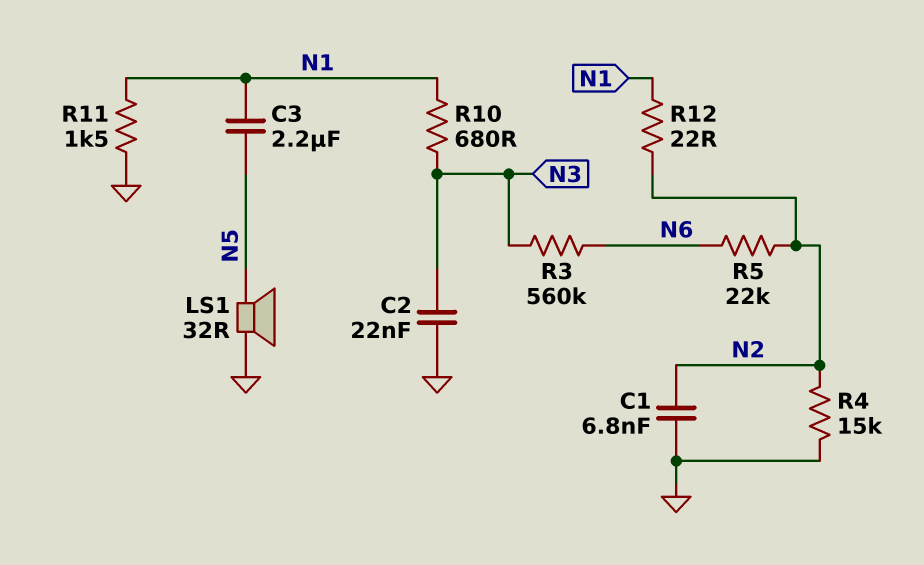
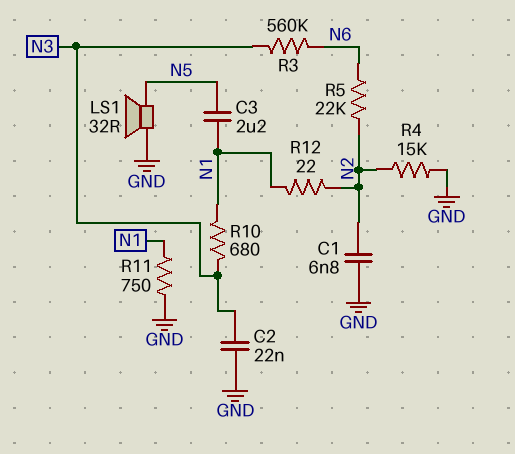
R11: 1.5k (GND, N1) -> 750 (GND, N1)

